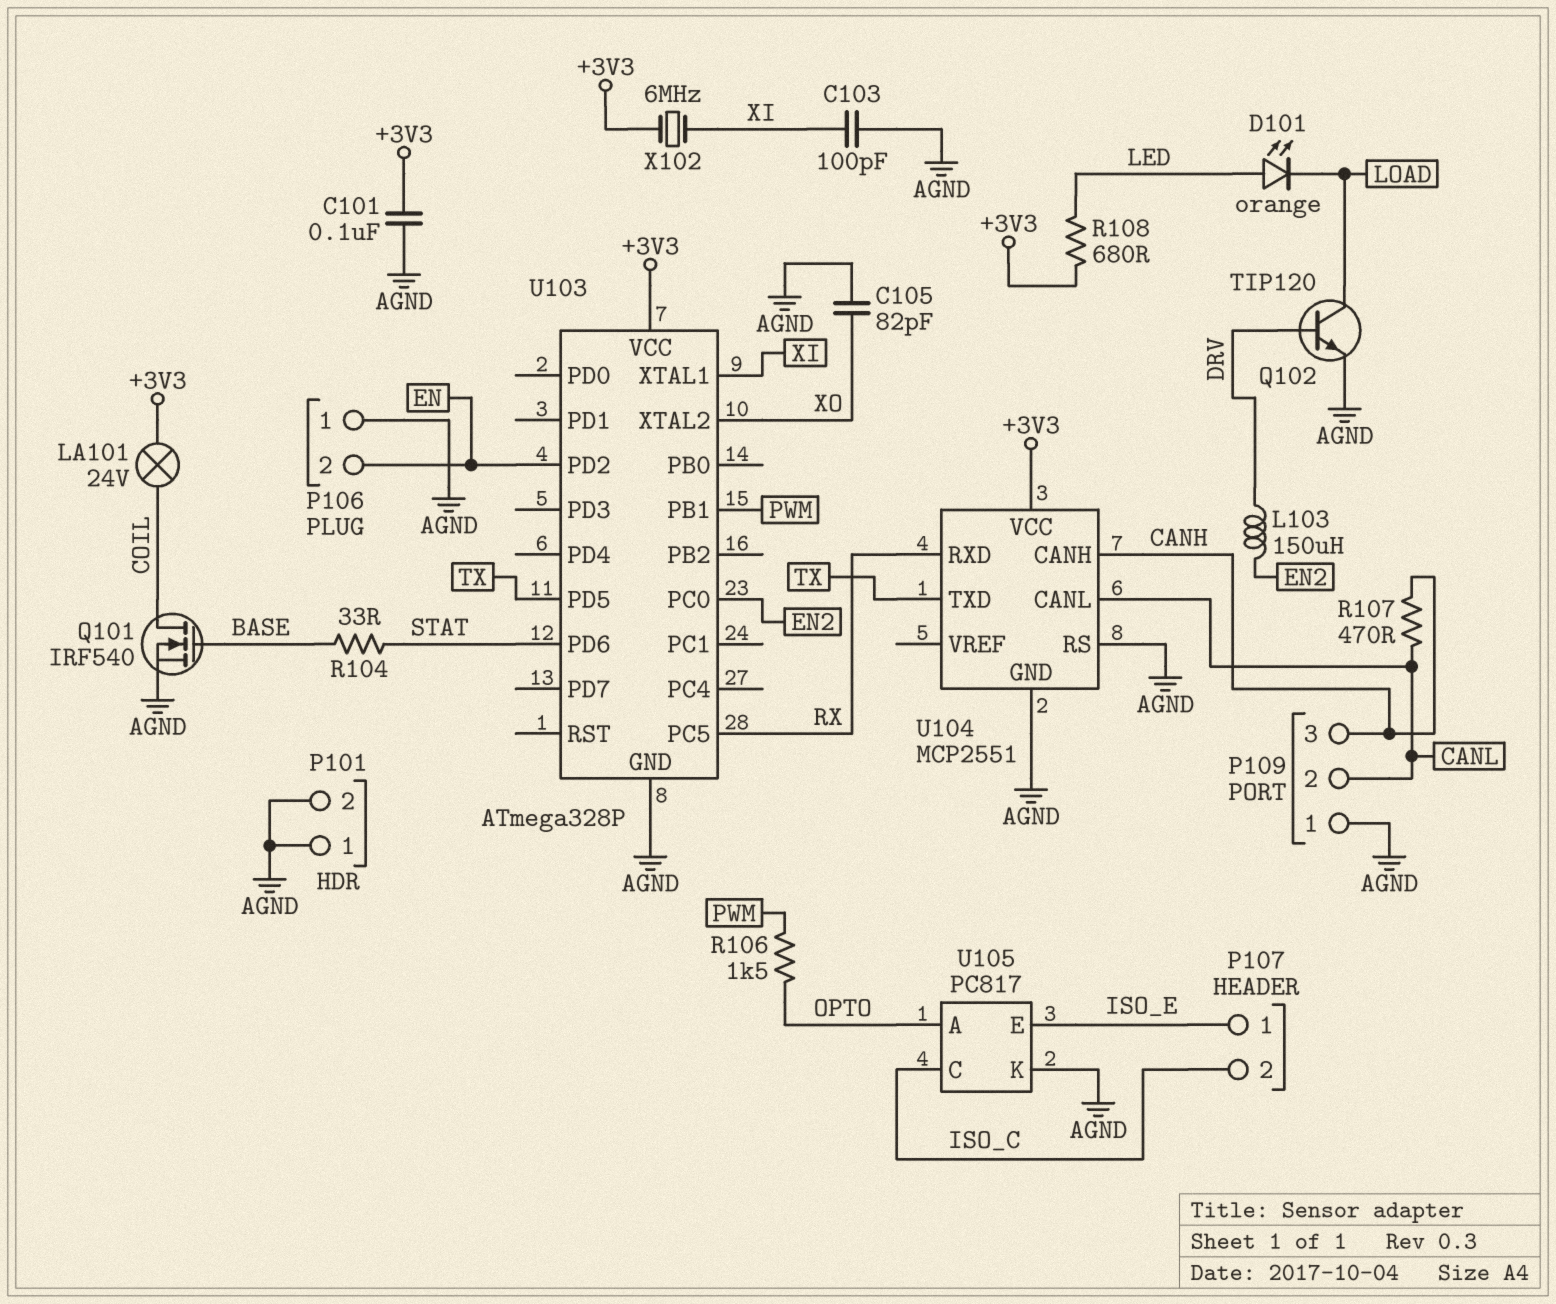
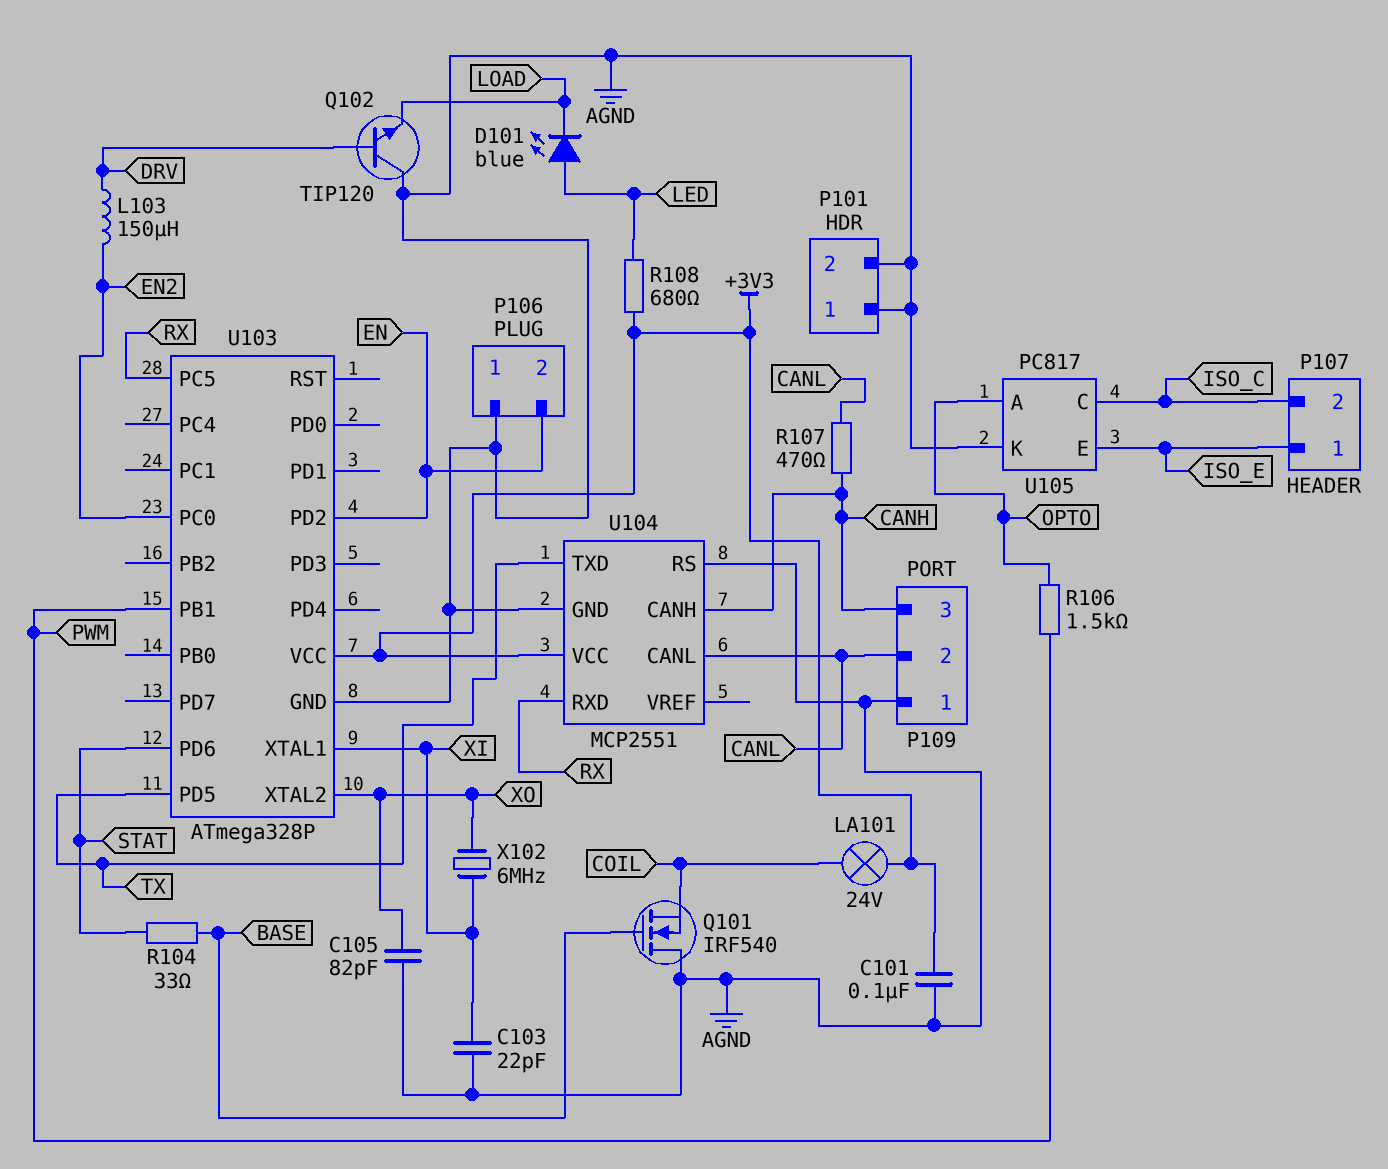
C103: 100pF (AGND, XI) -> 22pF (AGND, XI)
D101: LED orange (A LED, K LOAD) -> LED blue (A LED, K LOAD)
Q101: NMOS IRF540 (G BASE, D COIL, S AGND) -> NMOS IRF540 (G BASE, D AGND, S COIL)
Q102: NPN TIP120 (B DRV, C LOAD, E AGND) -> NPN TIP120 (B DRV, C AGND, E LOAD)
X102: 6MHz (+3V3, XI) -> 6MHz (XI, XO)

